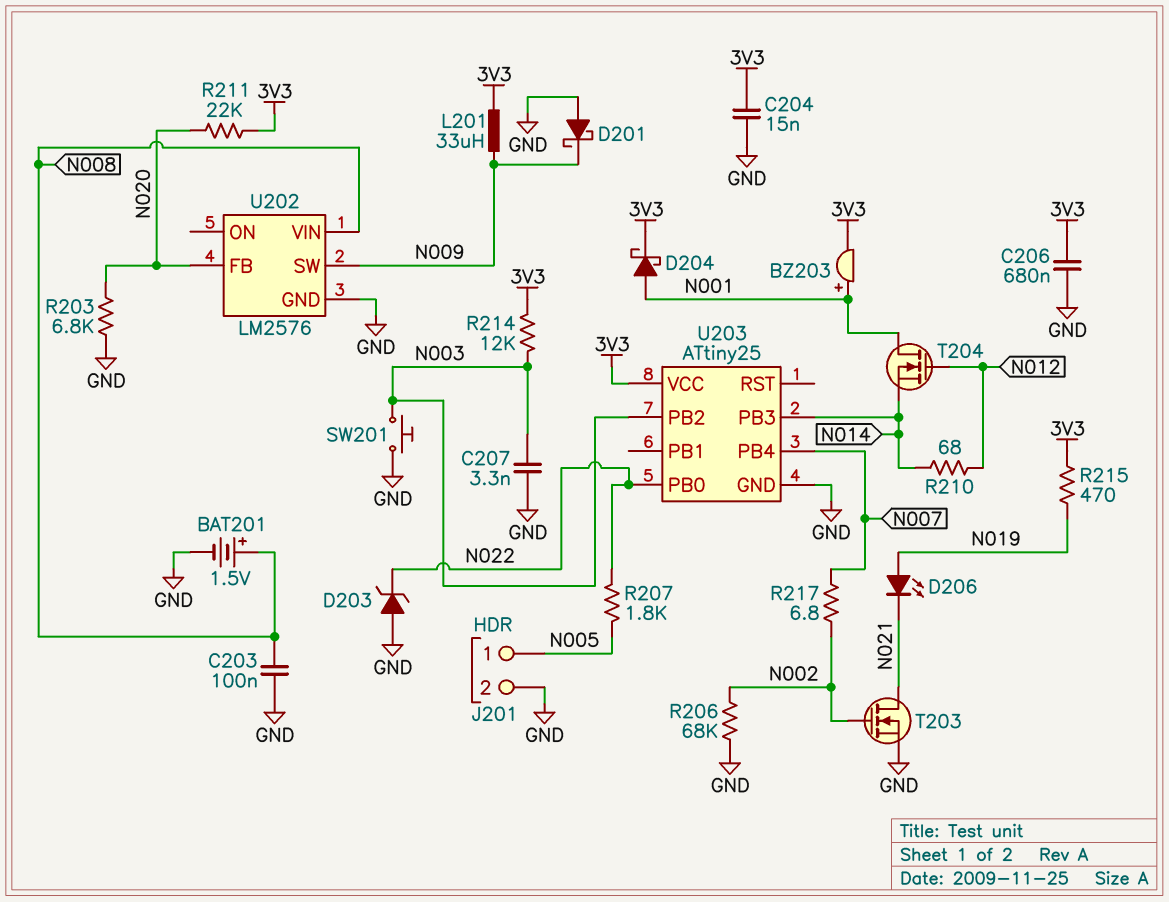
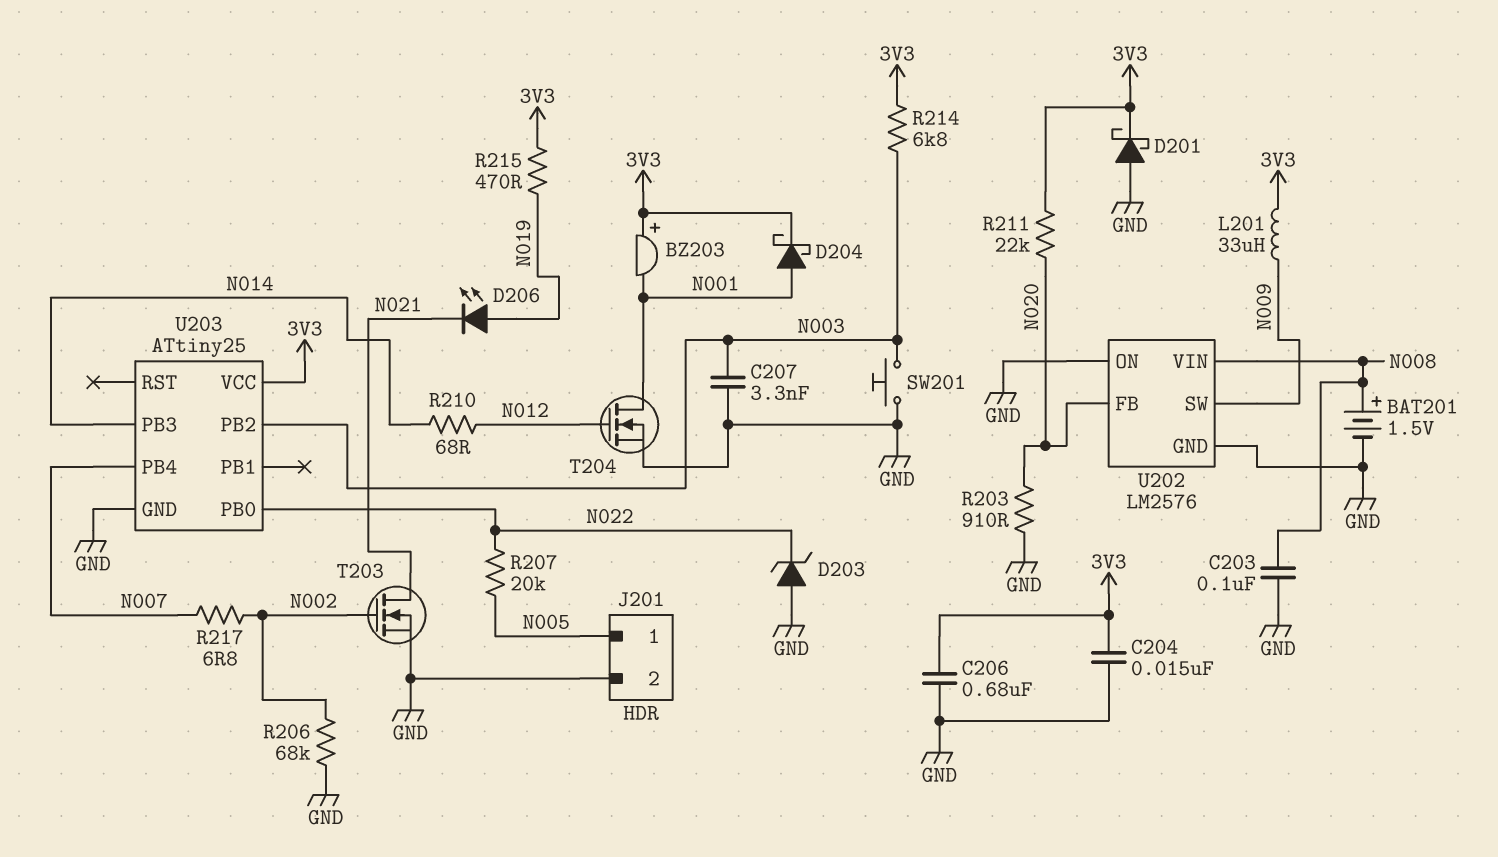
BZ203: buzzer (plus N001, minus 3V3) -> buzzer (plus 3V3, minus N001)
D201: schottky (A GND, K N009) -> schottky (A GND, K 3V3)
R203: 6.8k (GND, N020) -> 910 (GND, N020)
R207: 1.8k (N005, N022) -> 20k (N005, N022)
R214: 12k (3V3, N003) -> 6.8k (3V3, N003)
T204: NMOS (G N012, D N001, S N014) -> NMOS (G N012, D N001, S GND)
U202 pin ON: none -> GND

